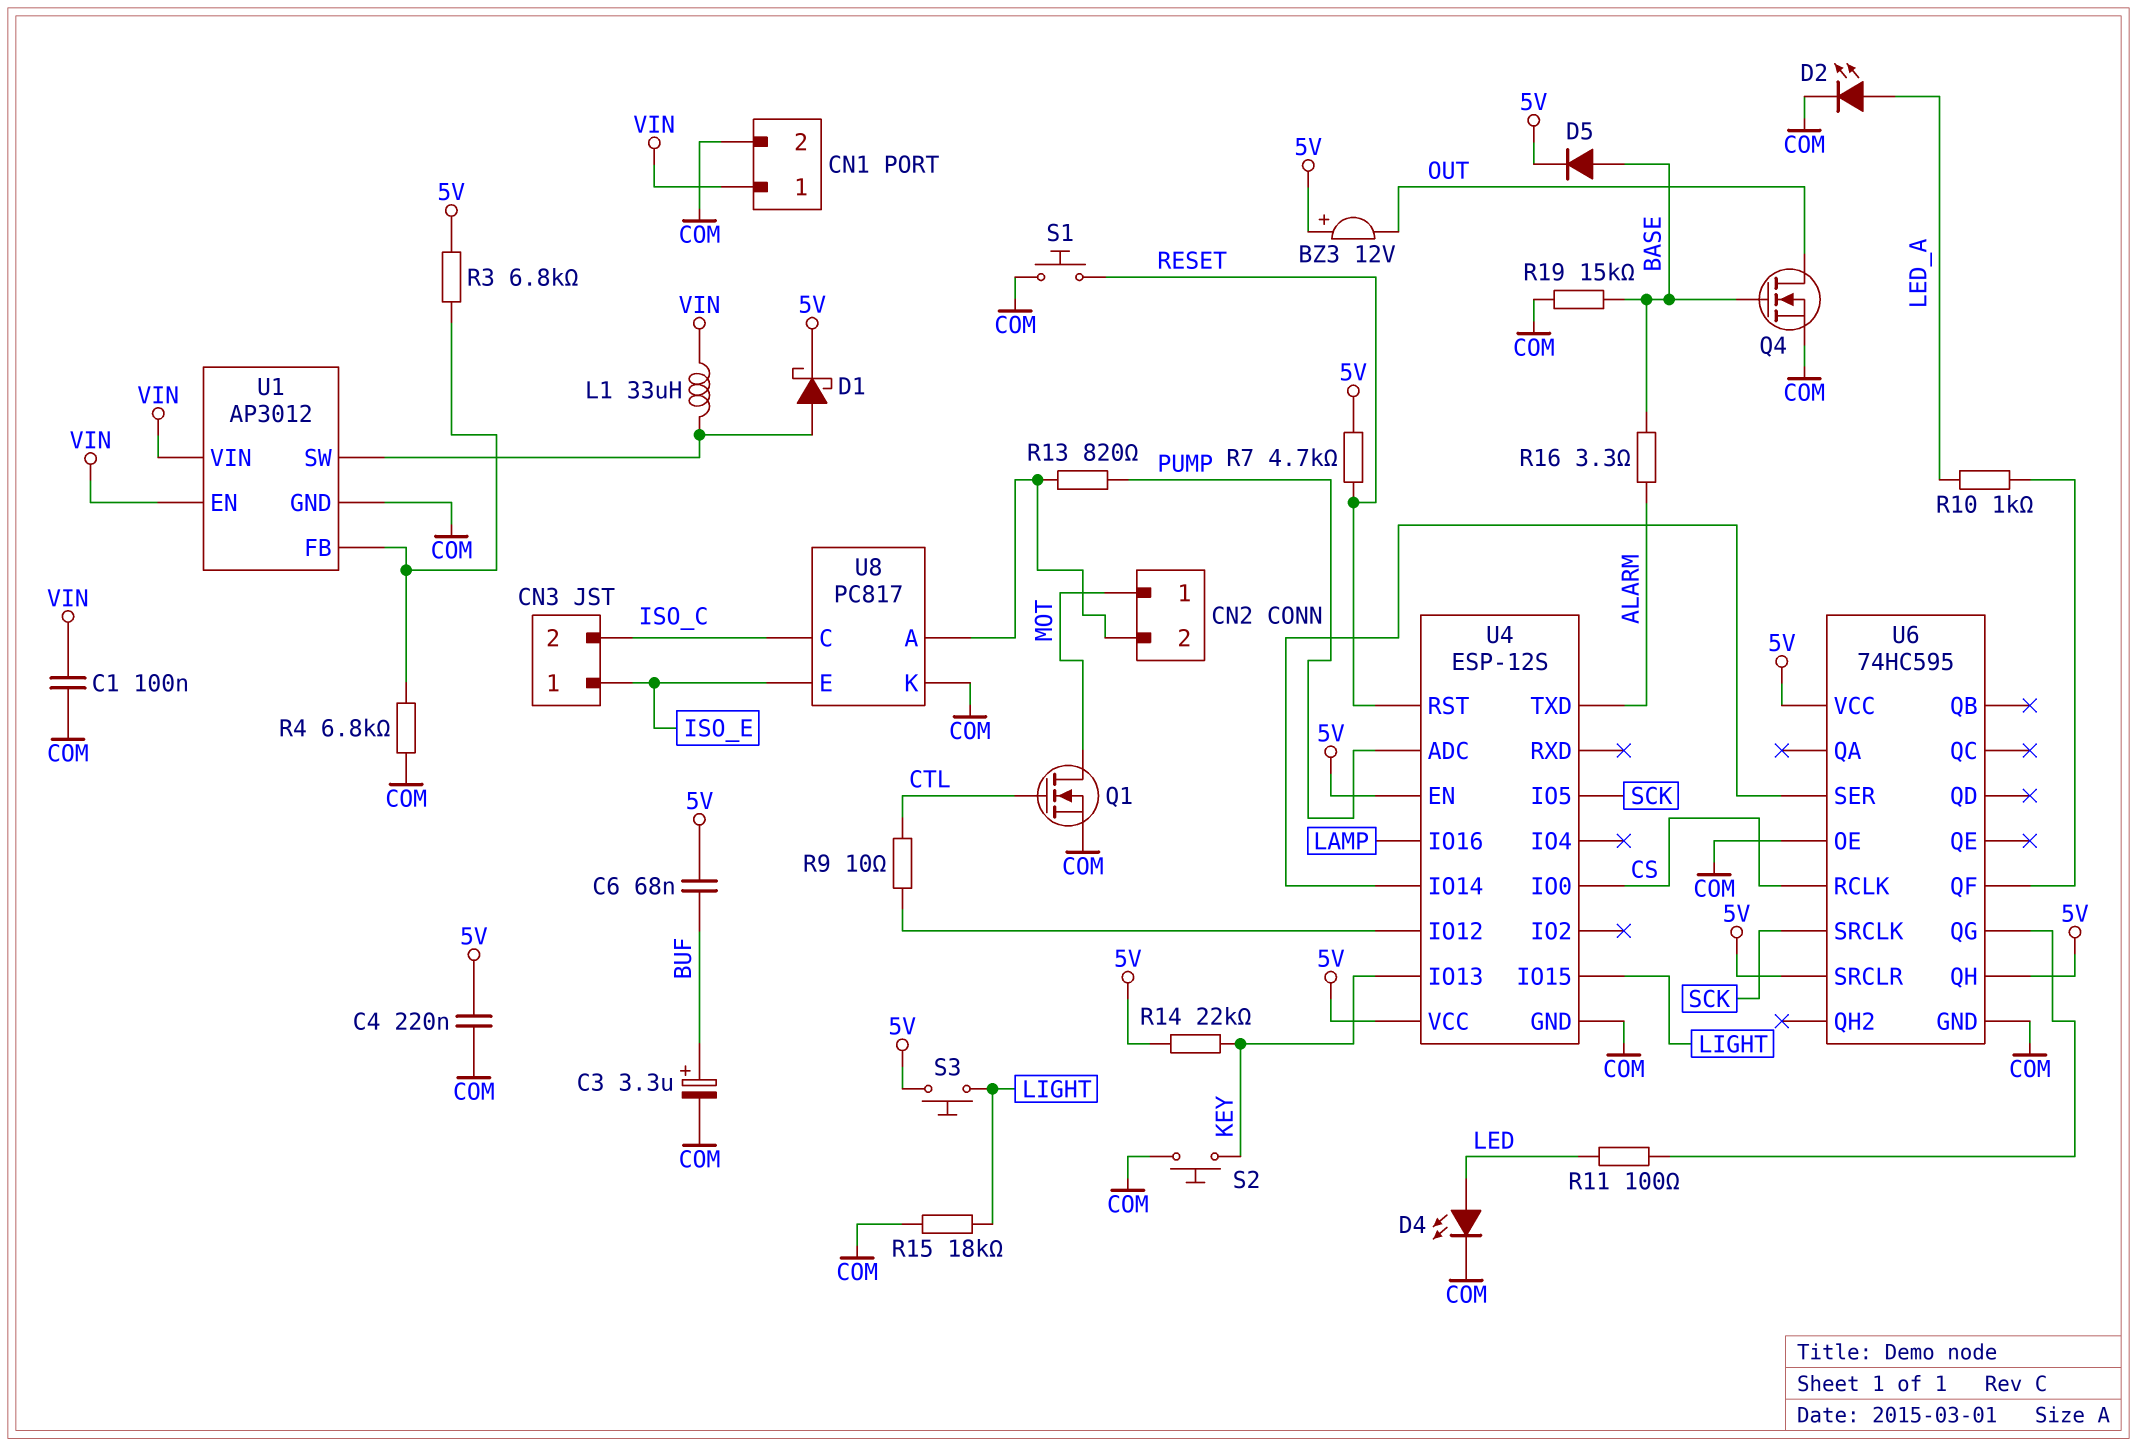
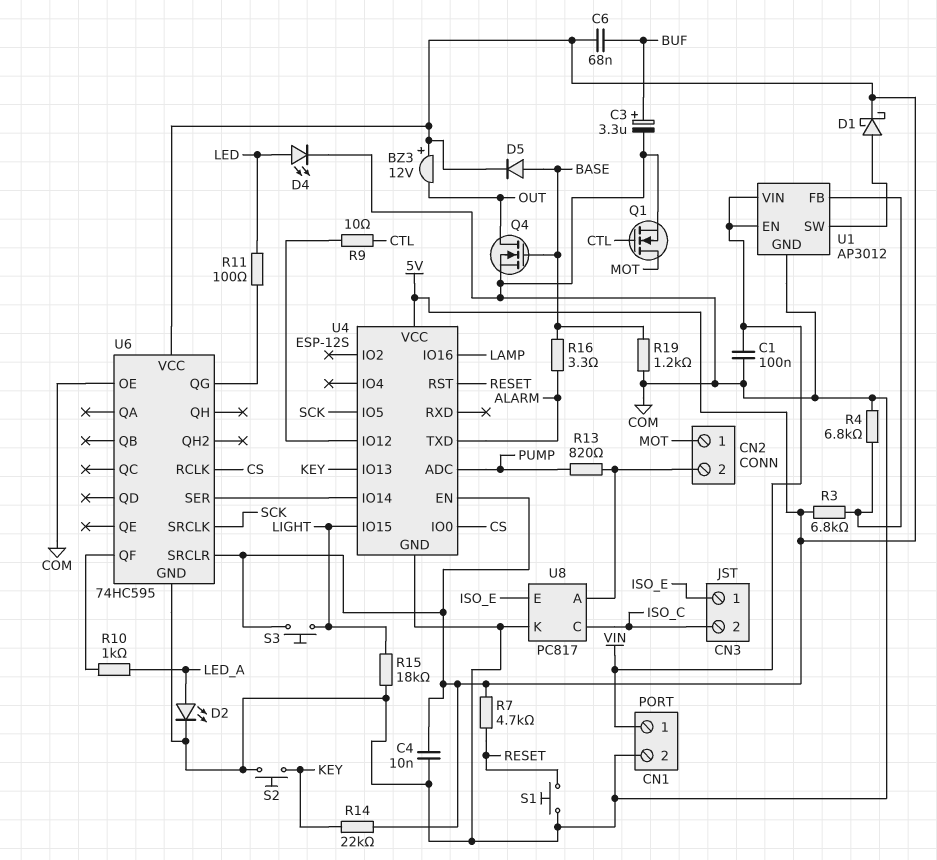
C4: 220nF (5V, COM) -> 10nF (5V, COM)
L1: 33uH (U1/SW, VIN) -> none
R19: 15k (BASE, COM) -> 1.2k (BASE, COM)
U6 pin QH: 5V -> none

